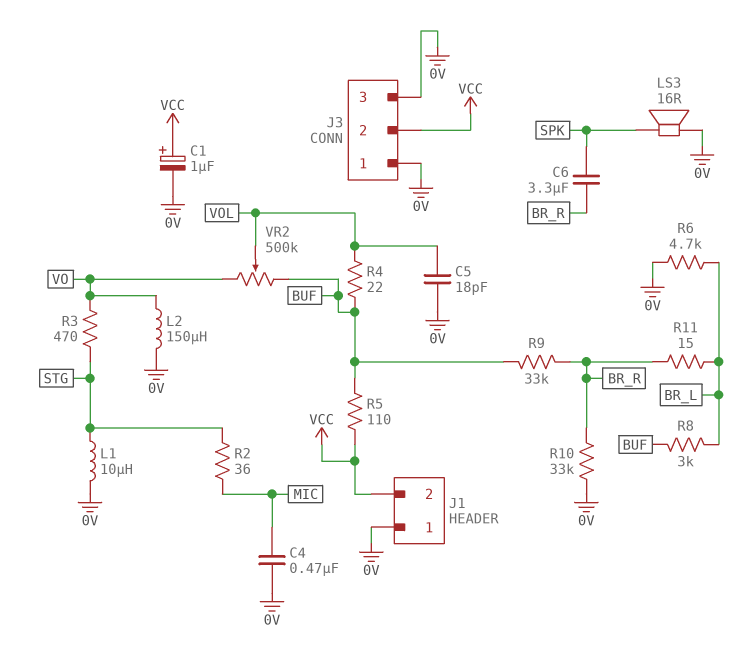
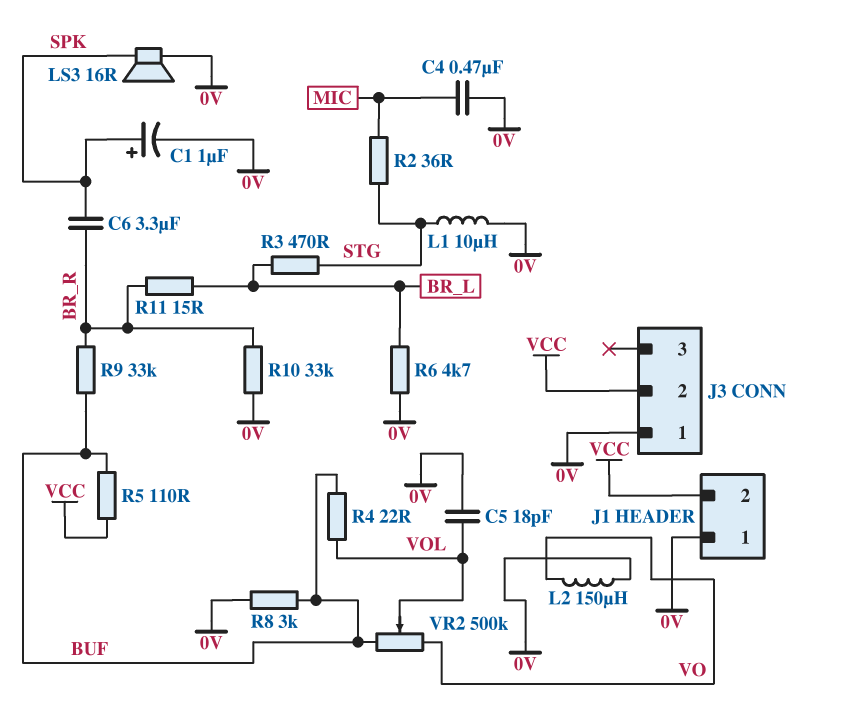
C1: 1uF (plus VCC, minus 0V) -> 1uF (plus SPK, minus 0V)
J3 pin 3: 0V -> none
R3: 470 (STG, VO) -> 470 (BR_L, STG)
R8: 3k (BR_L, BUF) -> 3k (0V, BUF)

